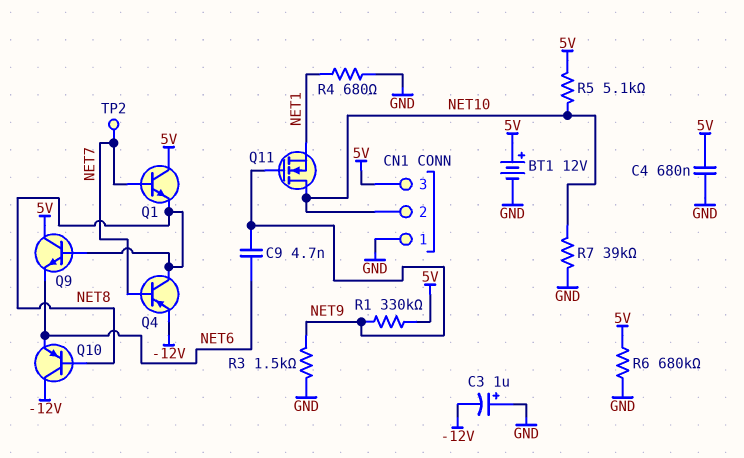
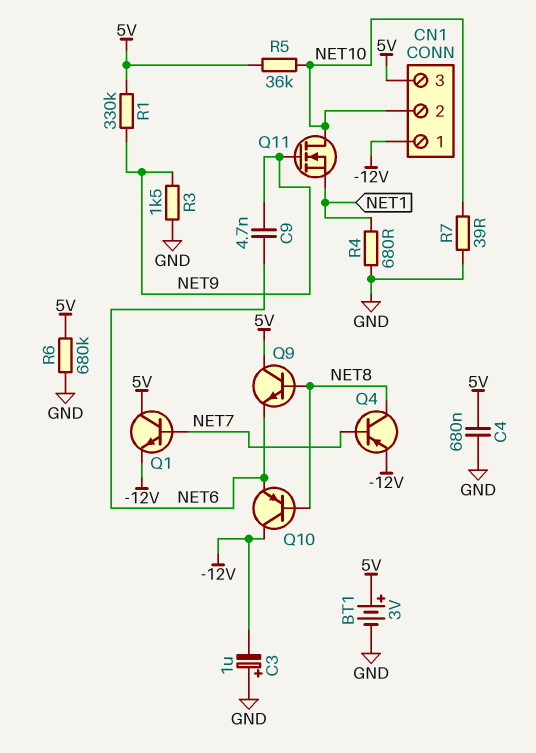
BT1: 12V (plus 5V, minus GND) -> 3V (plus 5V, minus GND)
CN1 pin 1: GND -> -12V
Q1: NPN (B NET7, C 5V, E NET8) -> NPN (B NET7, C 5V, E -12V)
R5: 5.1k (5V, NET10) -> 36k (5V, NET10)
R7: 39k (GND, NET10) -> 39 (GND, NET10)
TP2: test point (NET7) -> none

